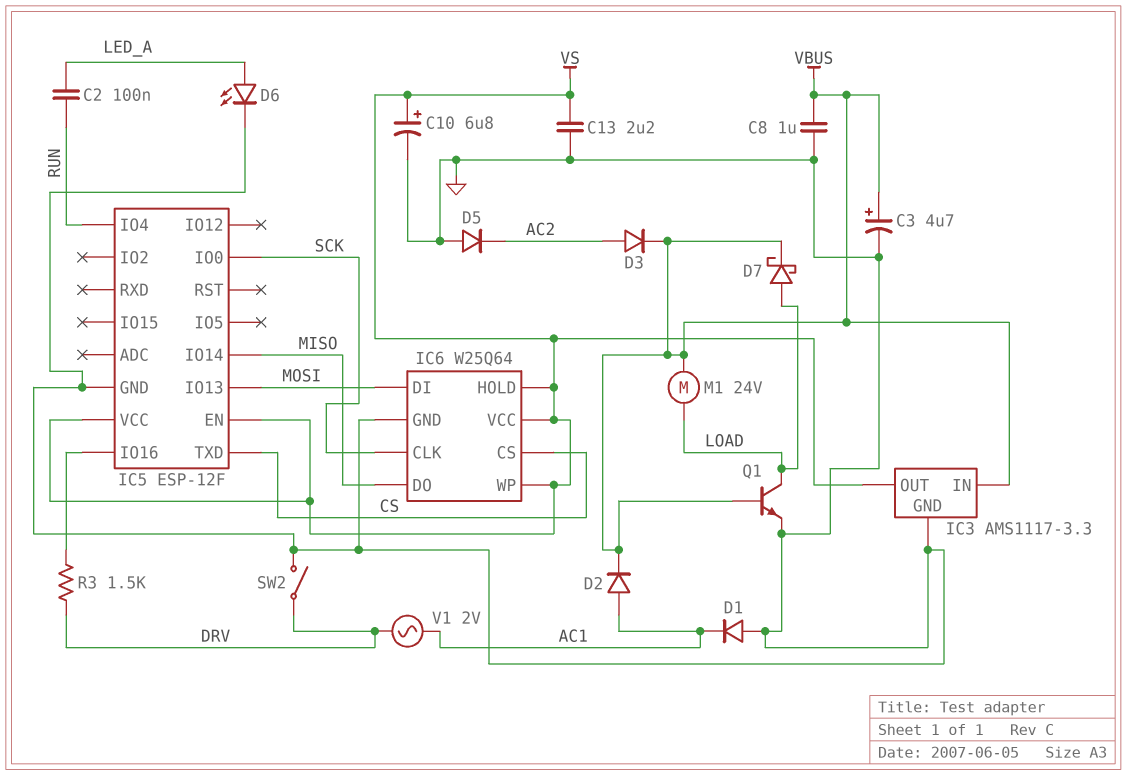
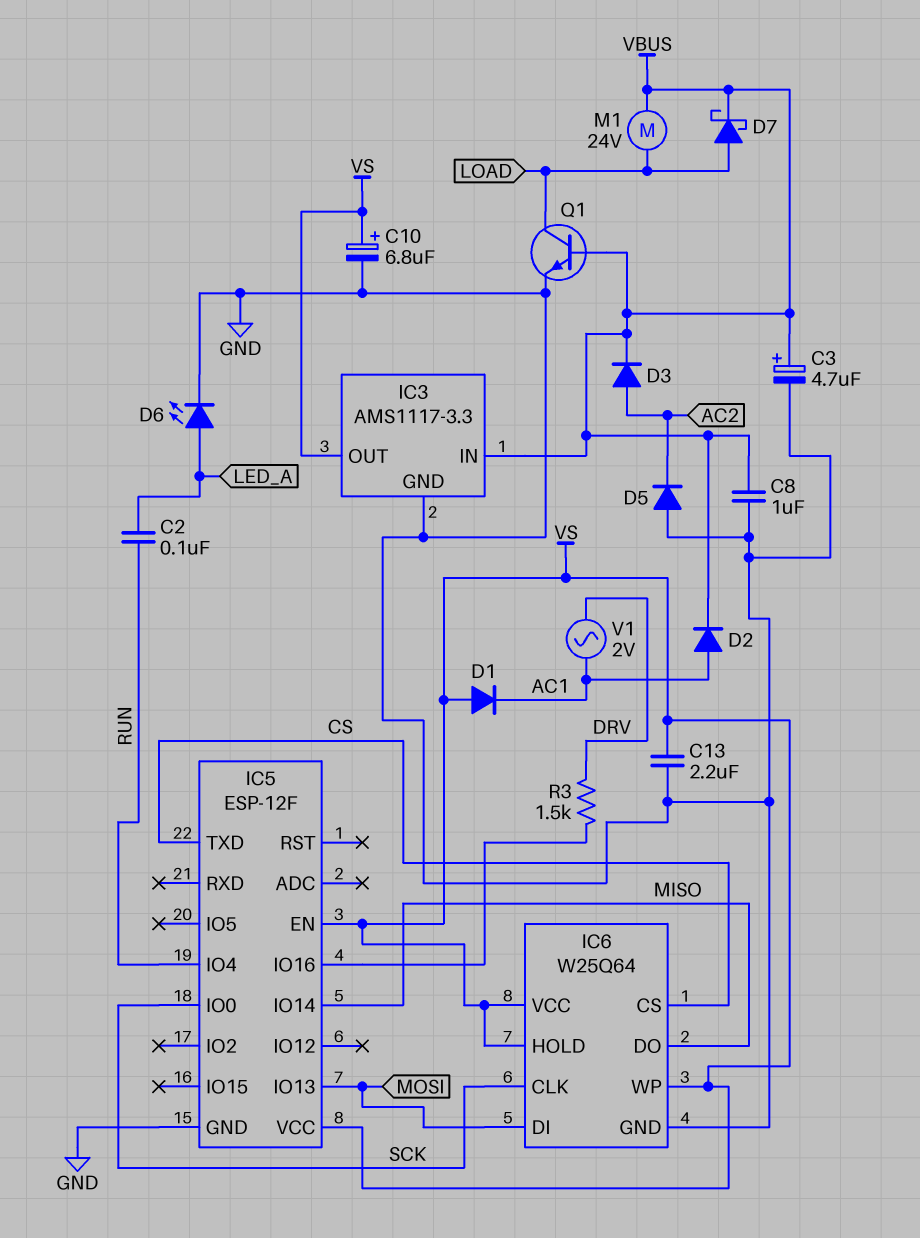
D1: diode (A GND, K AC1) -> diode (A VS, K AC1)
SW2: switch (DRV, GND) -> none

